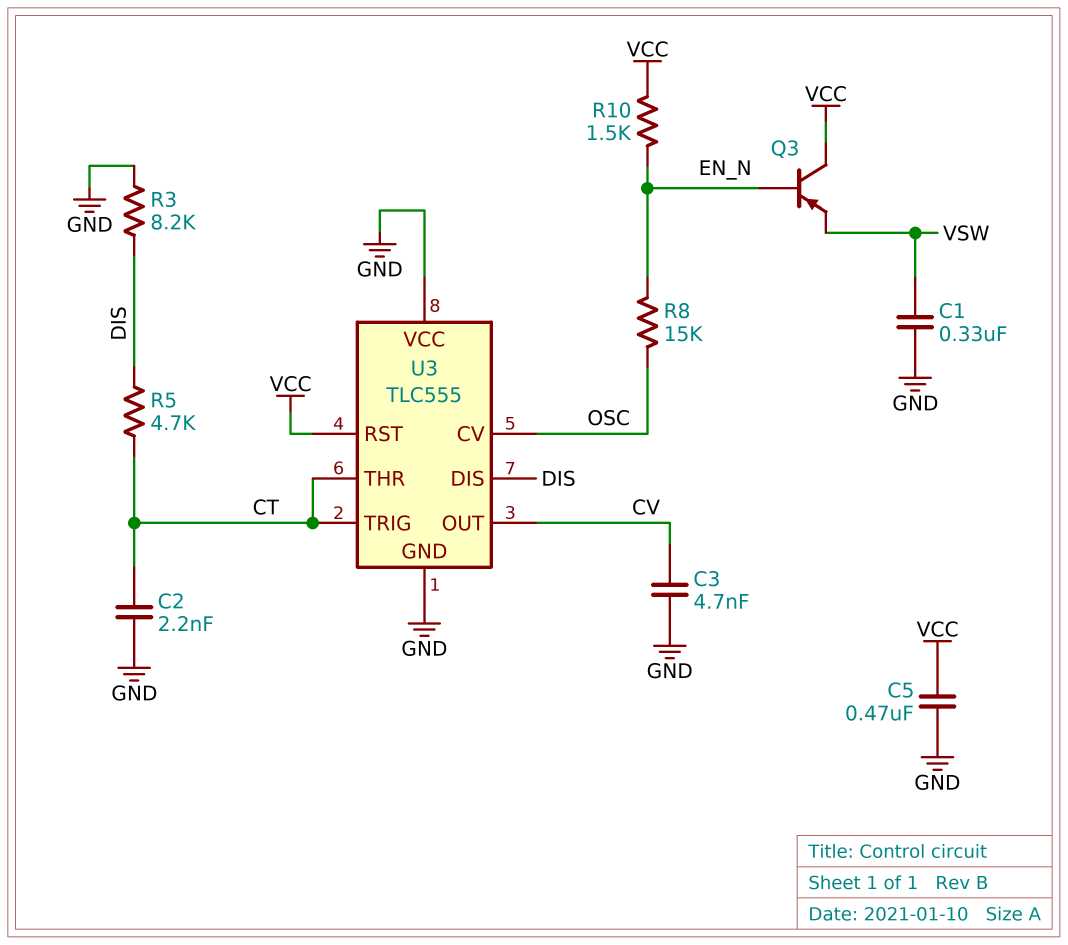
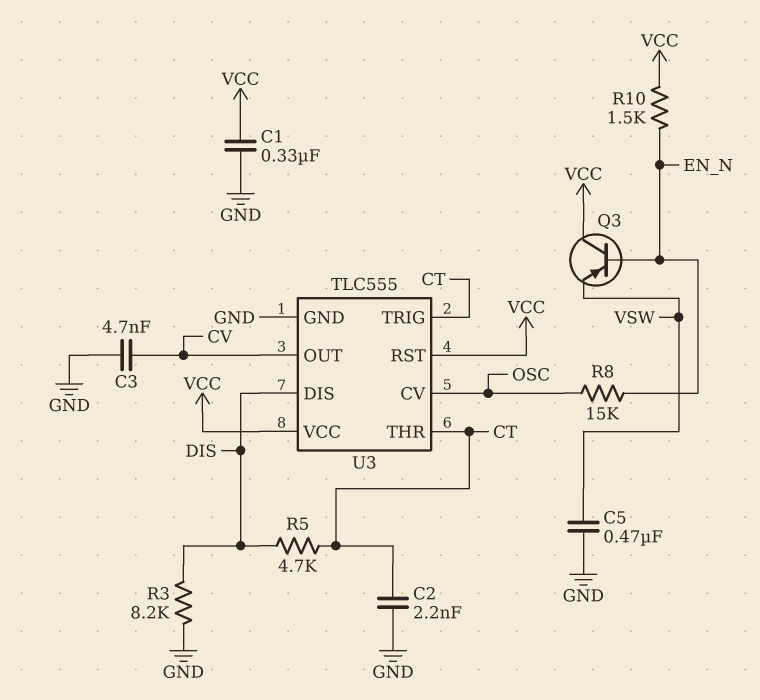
C1: 330nF (GND, VSW) -> 330nF (GND, VCC)
C5: 470nF (GND, VCC) -> 470nF (GND, VSW)
U3 pin VCC: GND -> VCC

